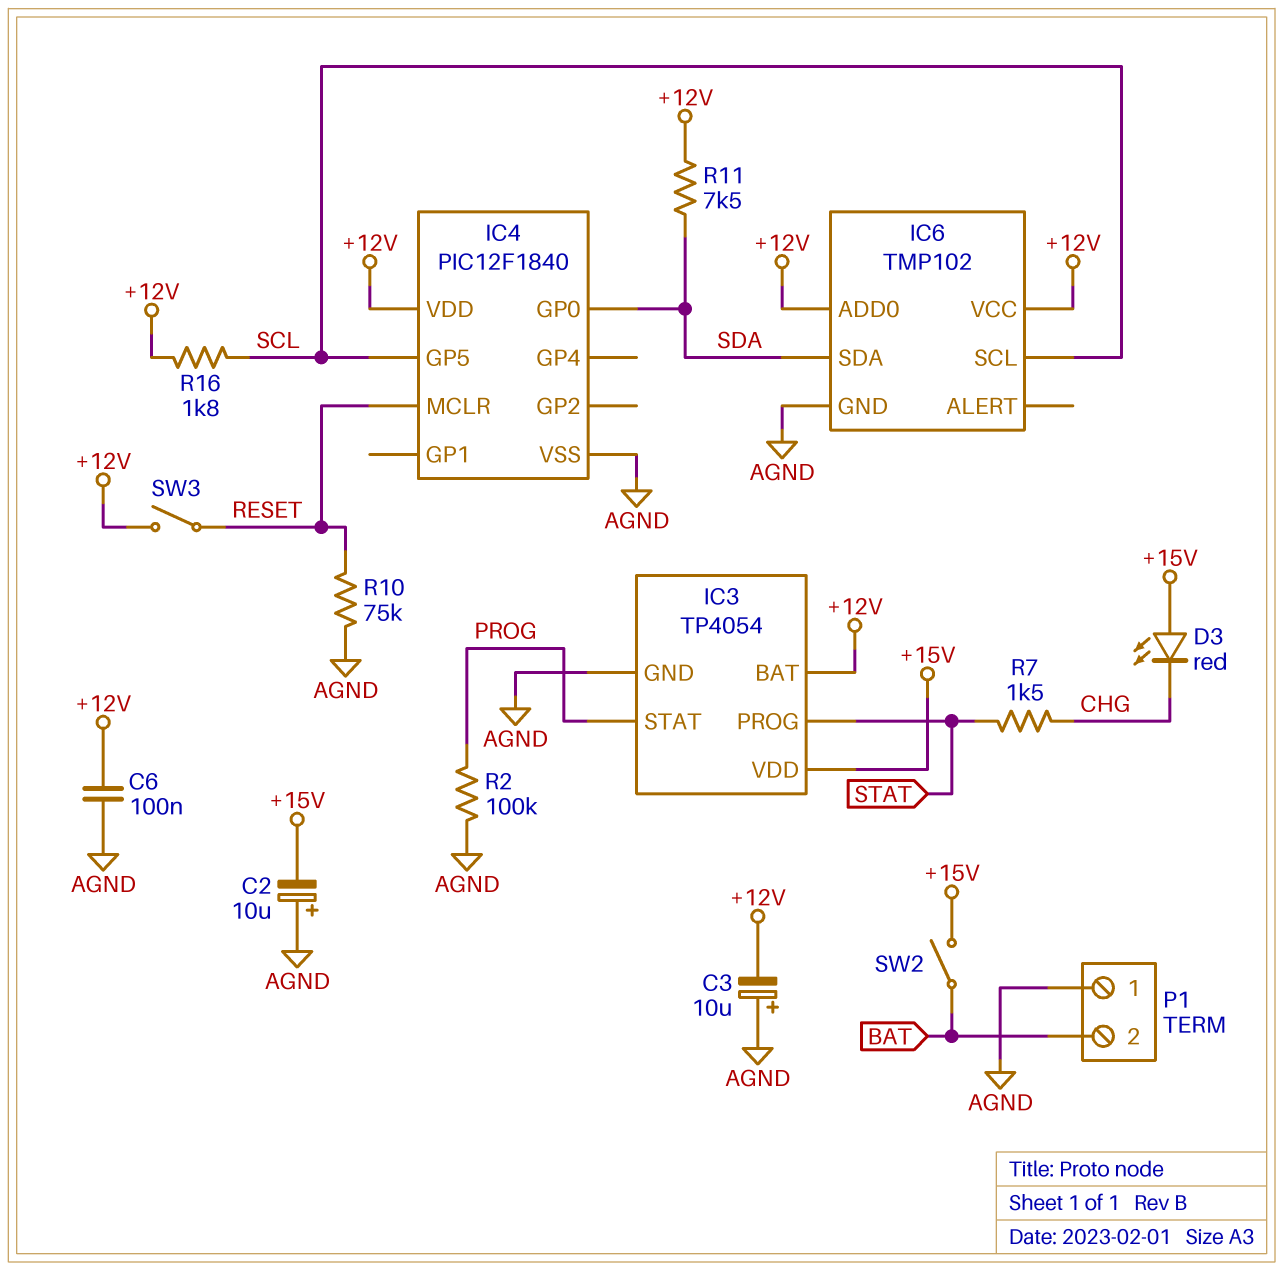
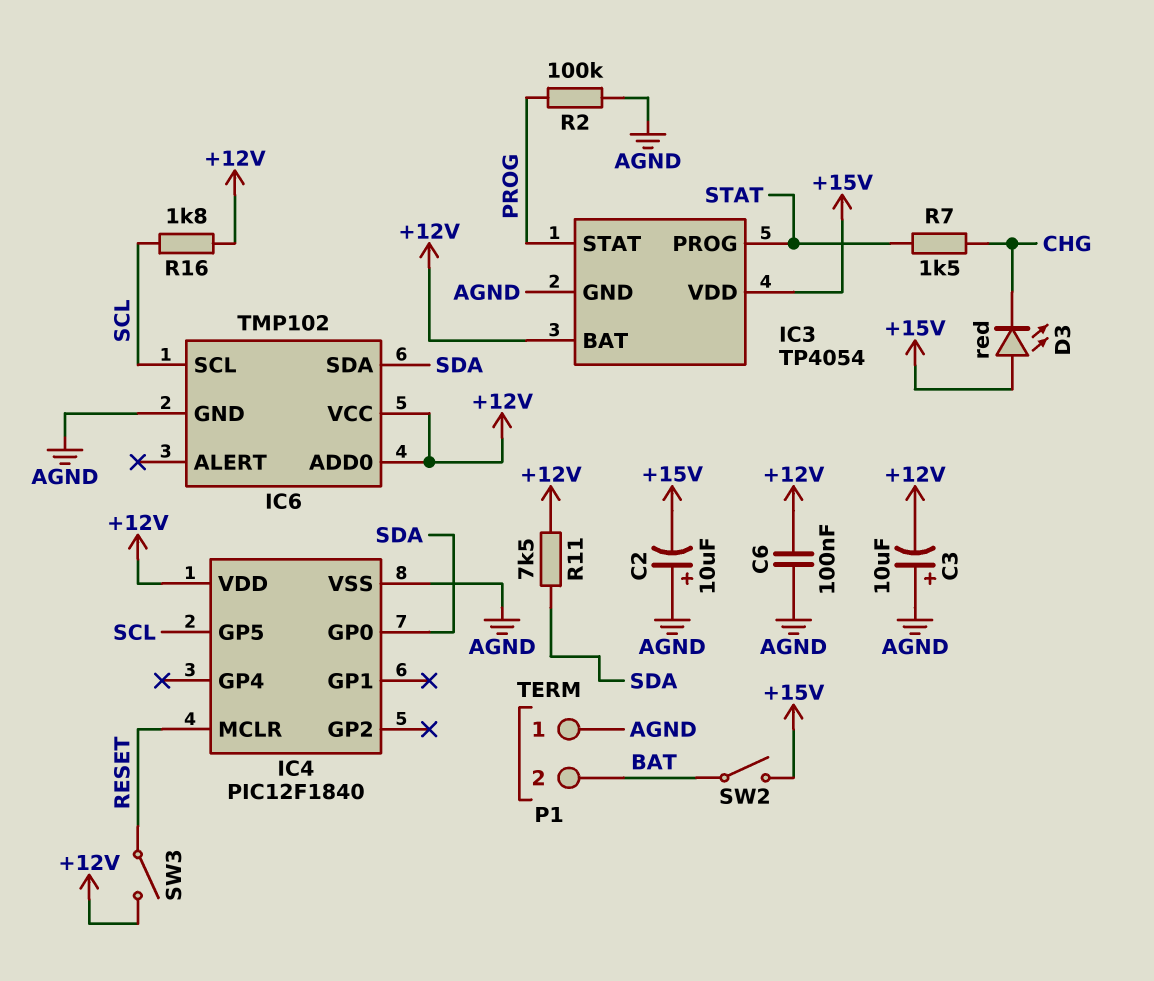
R10: 75k (AGND, RESET) -> none

